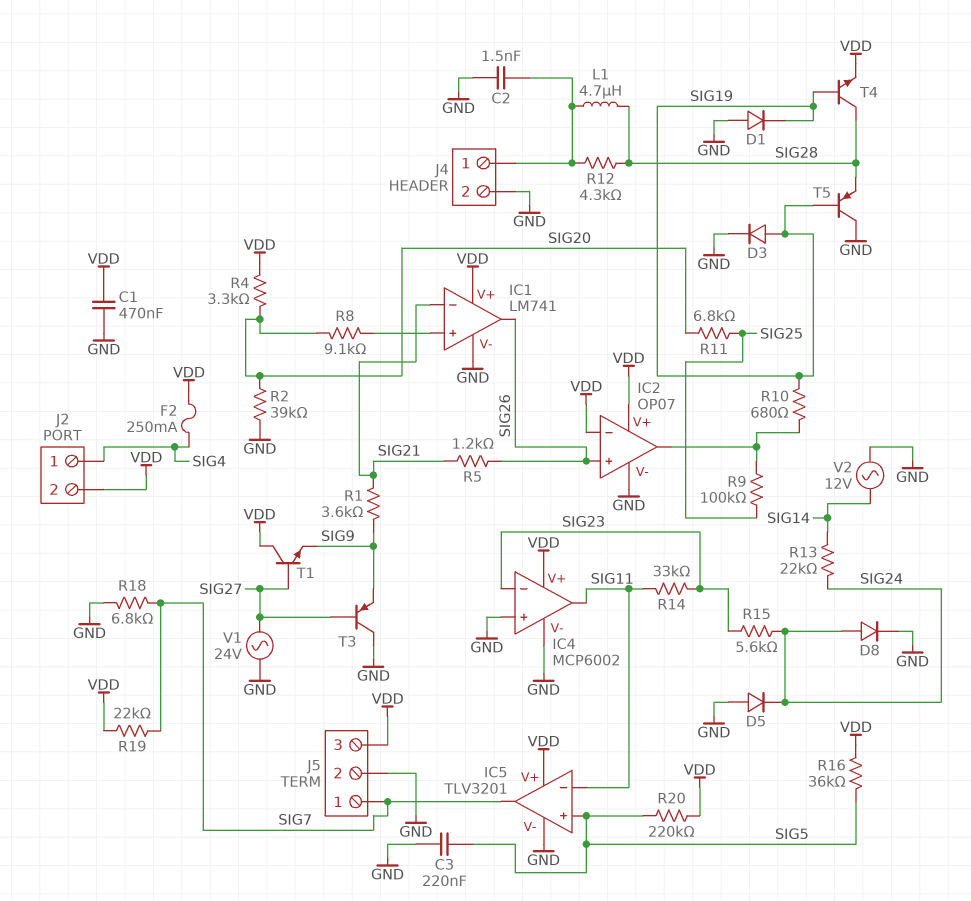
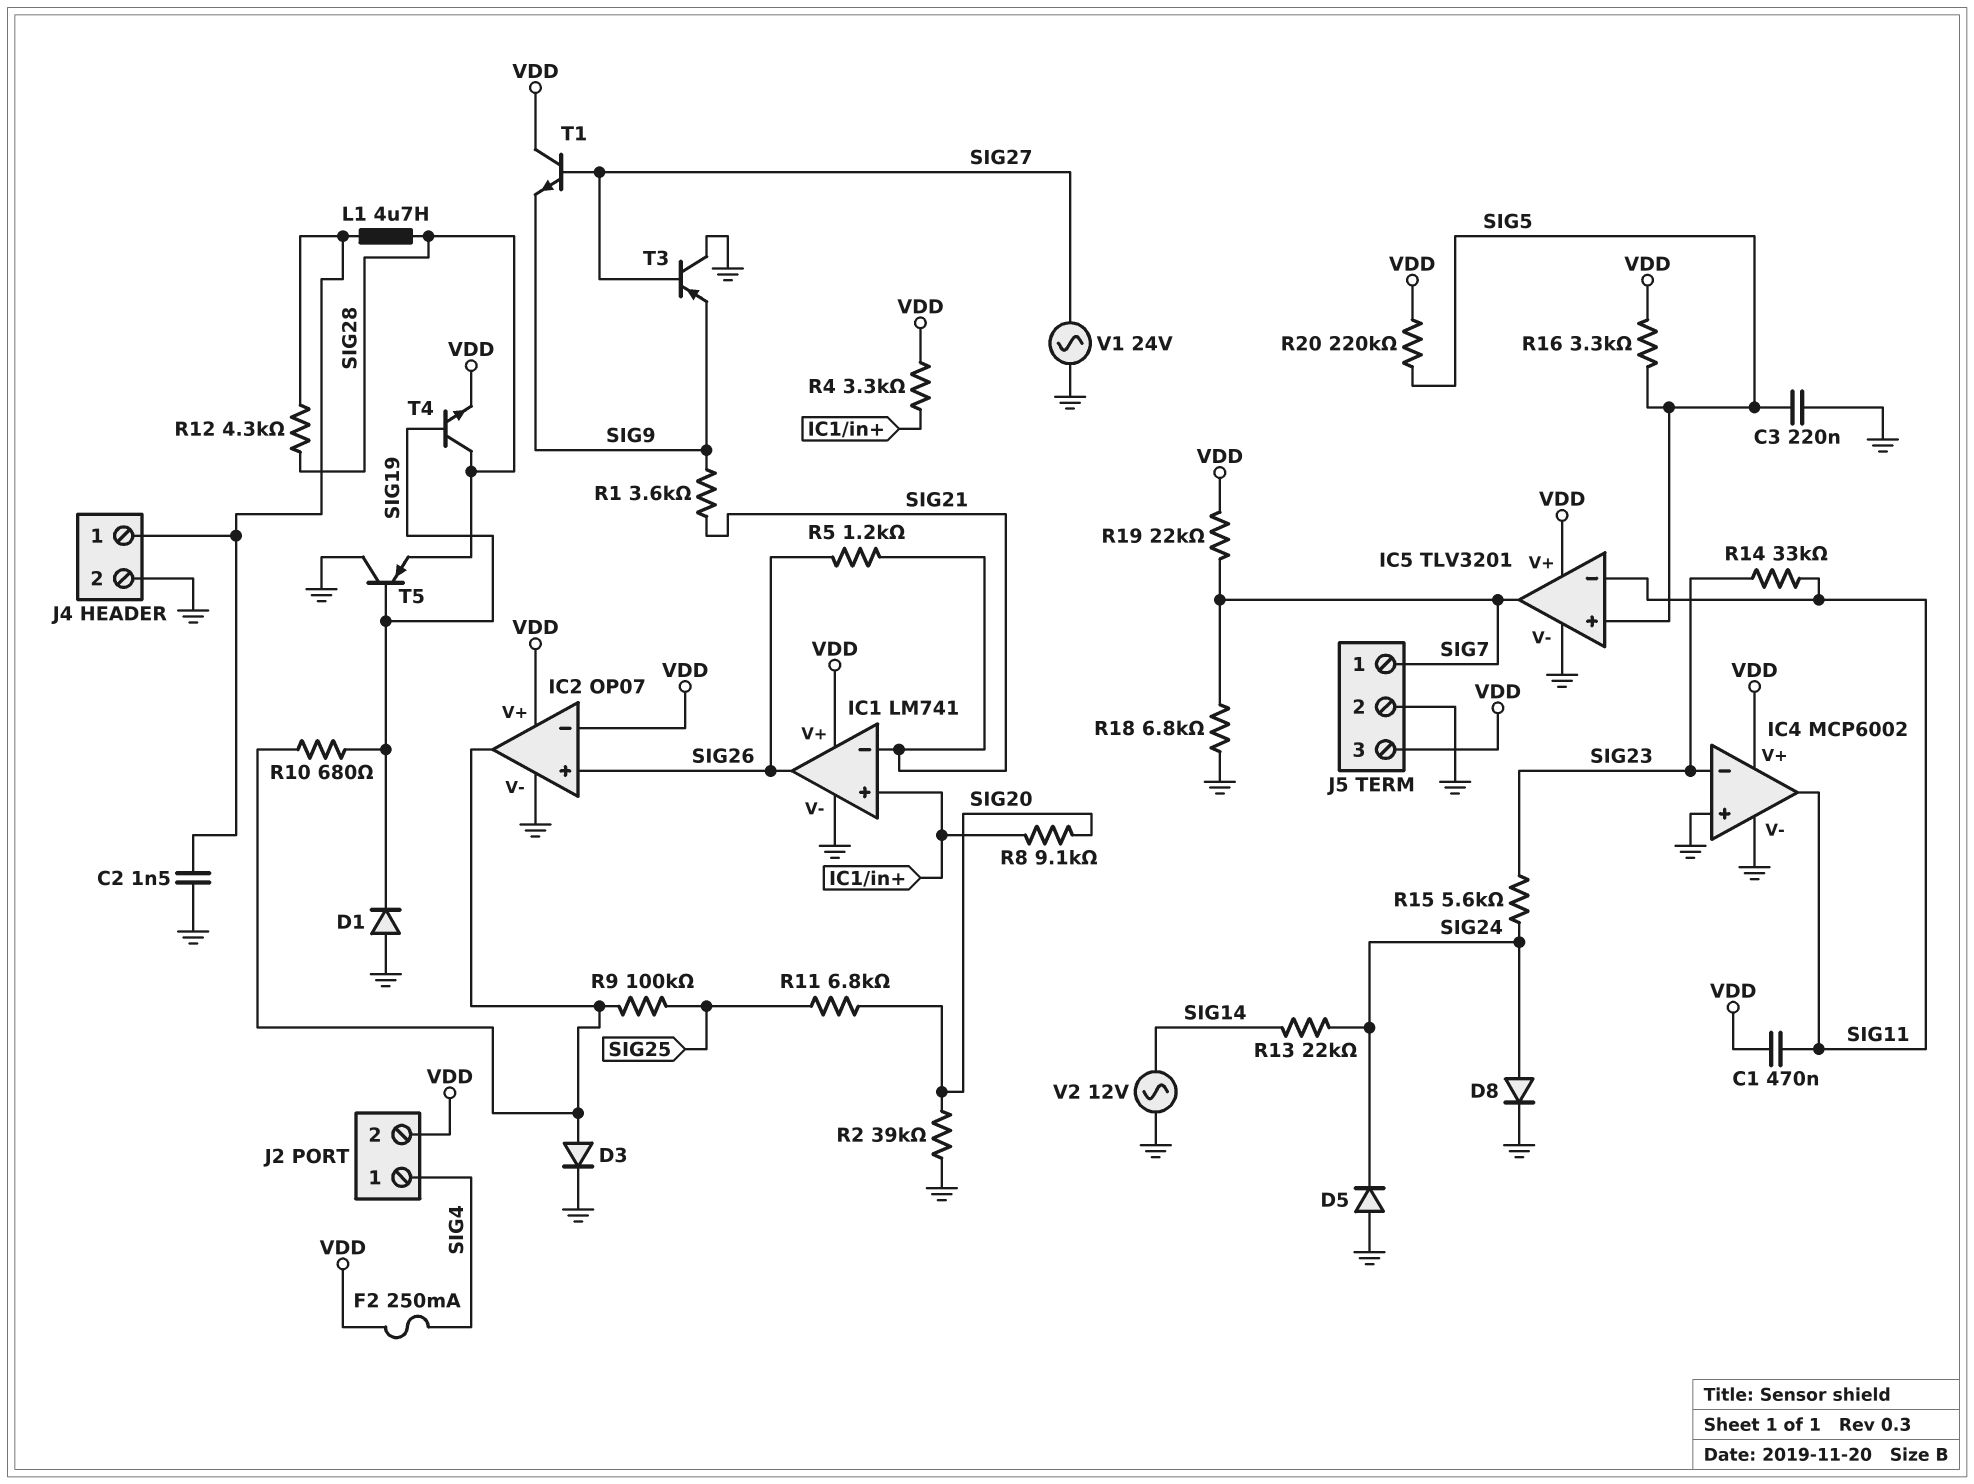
C1: 470nF (GND, VDD) -> 470nF (SIG11, VDD)
D3: diode (A SIG19, K GND) -> diode (A IC2/out, K GND)
R4: 3.3k (SIG20, VDD) -> 3.3k (IC1/in+, VDD)
R16: 36k (SIG5, VDD) -> 3.3k (SIG5, VDD)

